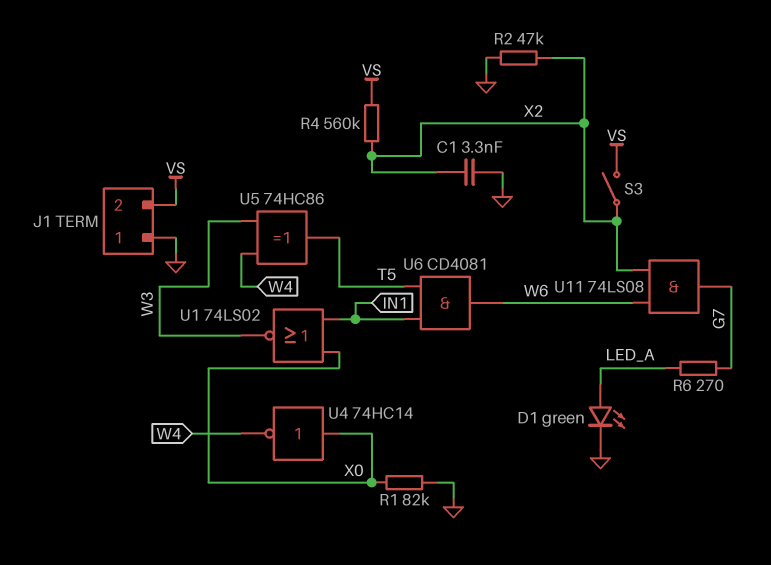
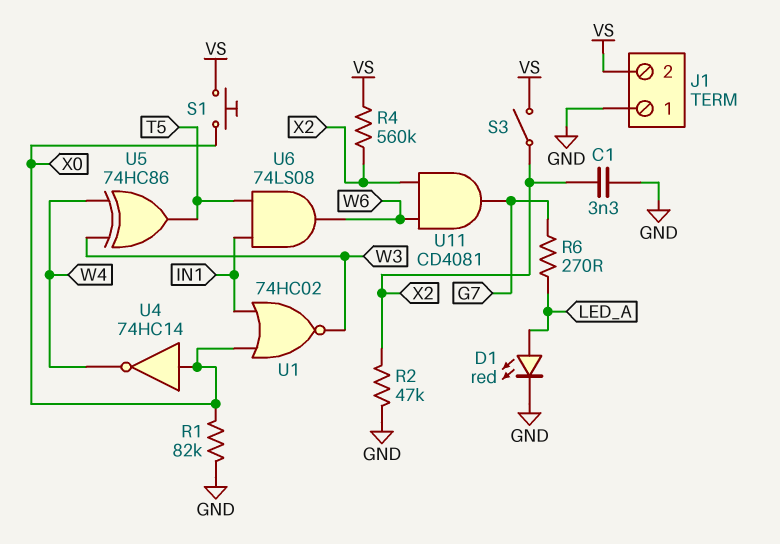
D1: LED green (A LED_A, K GND) -> LED red (A LED_A, K GND)
S1: none -> button (VS, X0)
U1: NOR 74LS02 (in IN1, in X0, out W3) -> NOR 74HC02 (in IN1, in X0, out W3)
U6: AND CD4081 (in IN1, in T5, out W6) -> AND 74LS08 (in IN1, in T5, out W6)
U11: AND 74LS08 (in W6, in X2, out G7) -> AND CD4081 (in W6, in X2, out G7)

